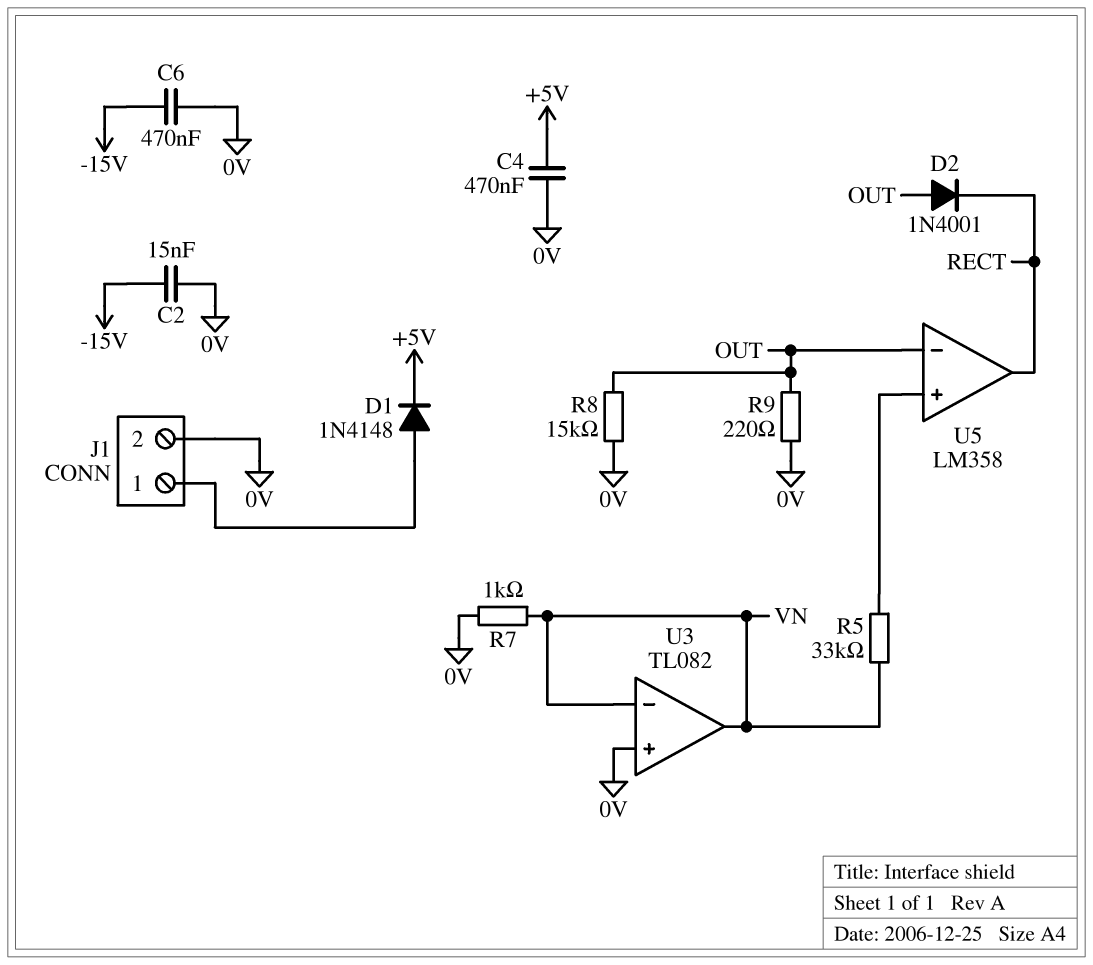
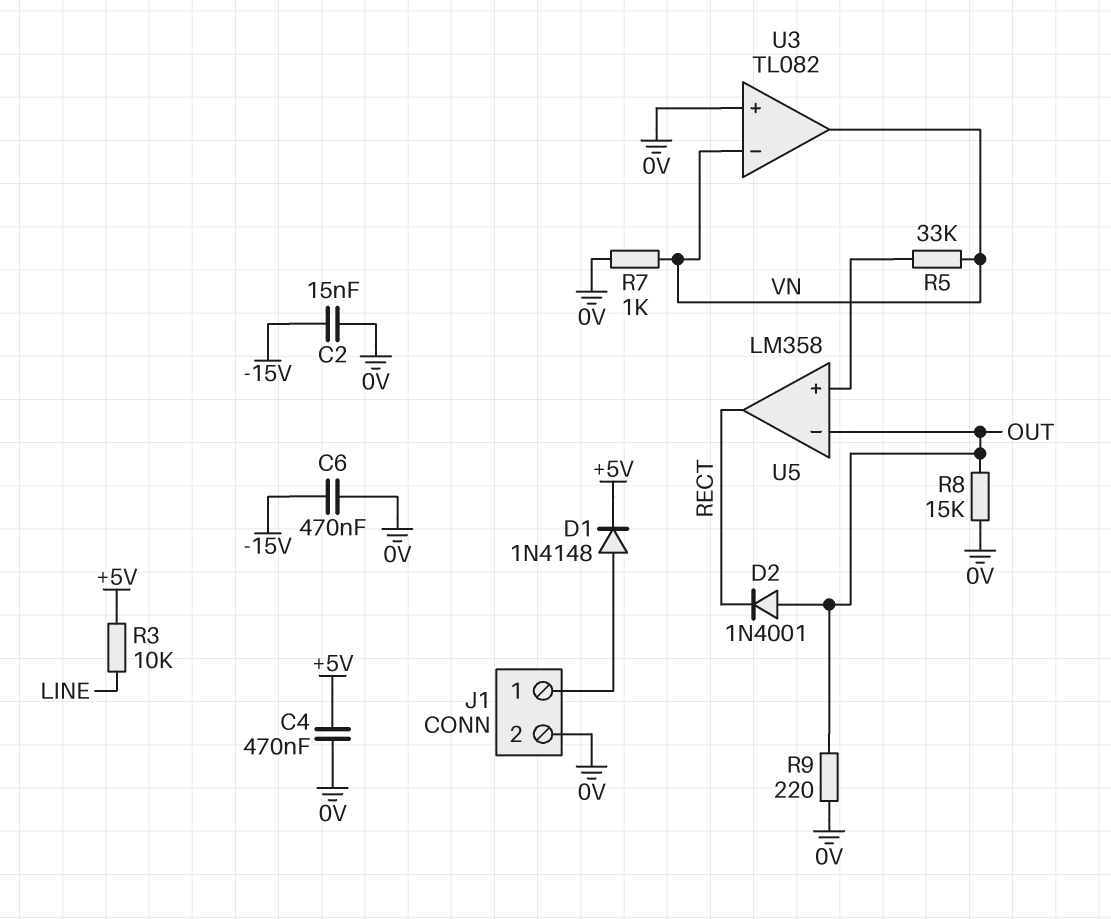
R3: none -> 10k (+5V, LINE)

